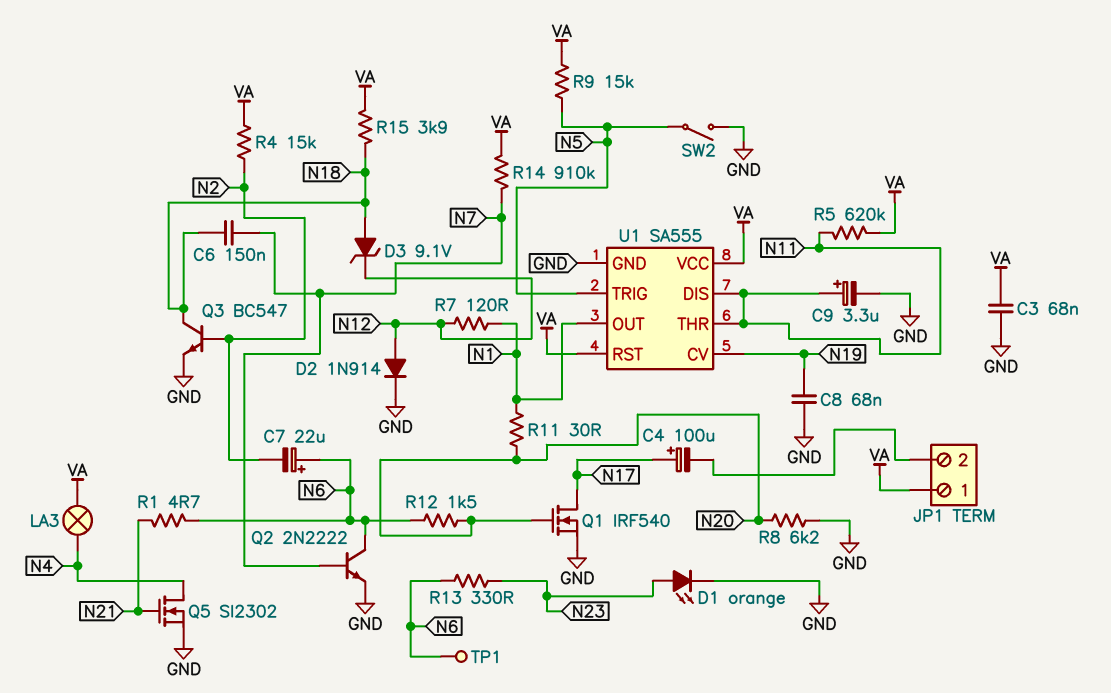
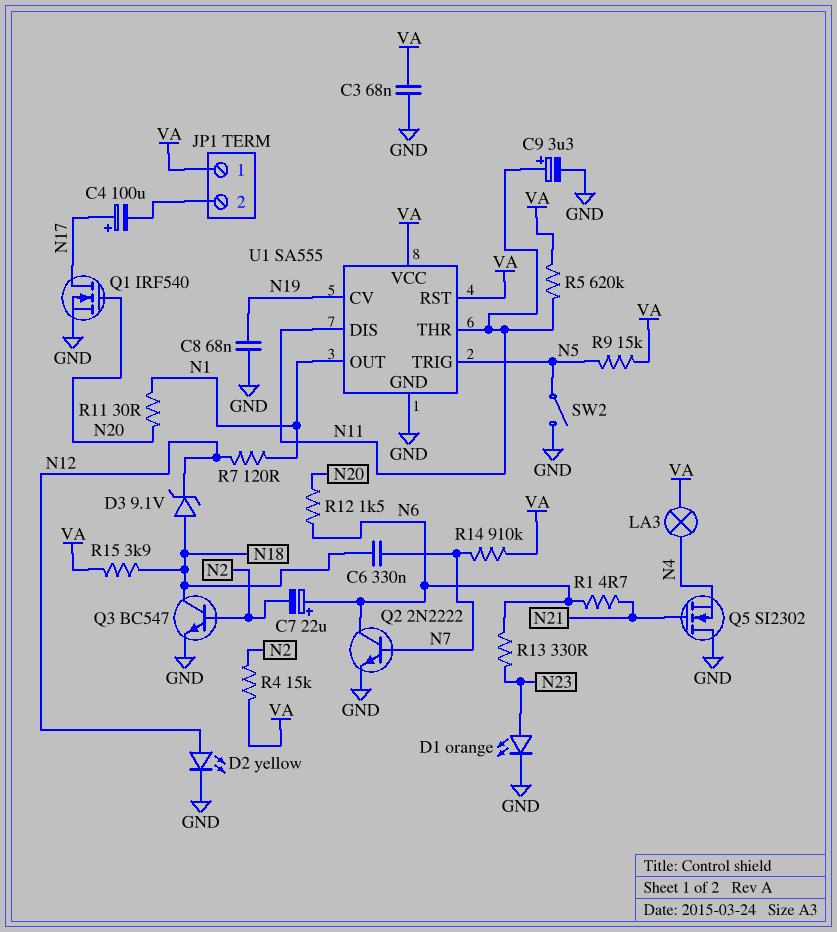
C6: 150nF (N7, N18) -> 330nF (N7, N18)
D2: diode 1N914 (A N12, K GND) -> LED yellow (A N12, K GND)
Q5: NMOS SI2302 (G N21, D N4, S GND) -> NMOS SI2302 (G N21, D GND, S N4)
R8: 6.2k (GND, N20) -> none
TP1: test point (N6) -> none

